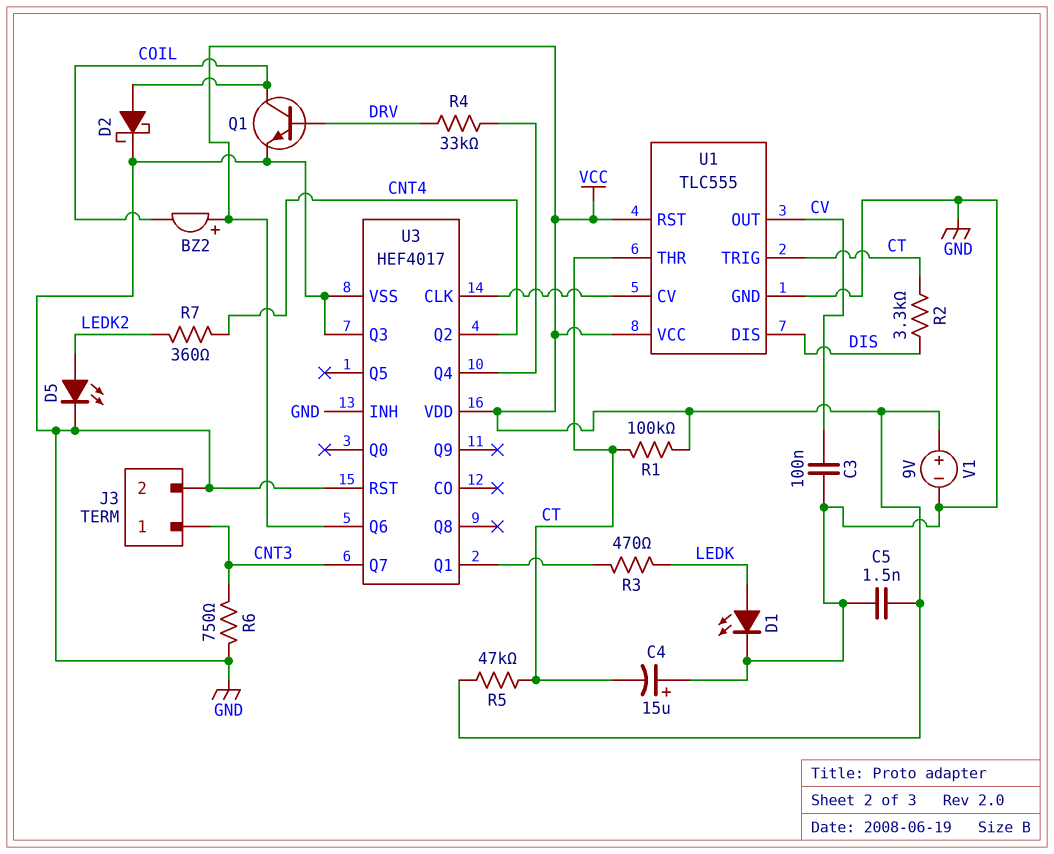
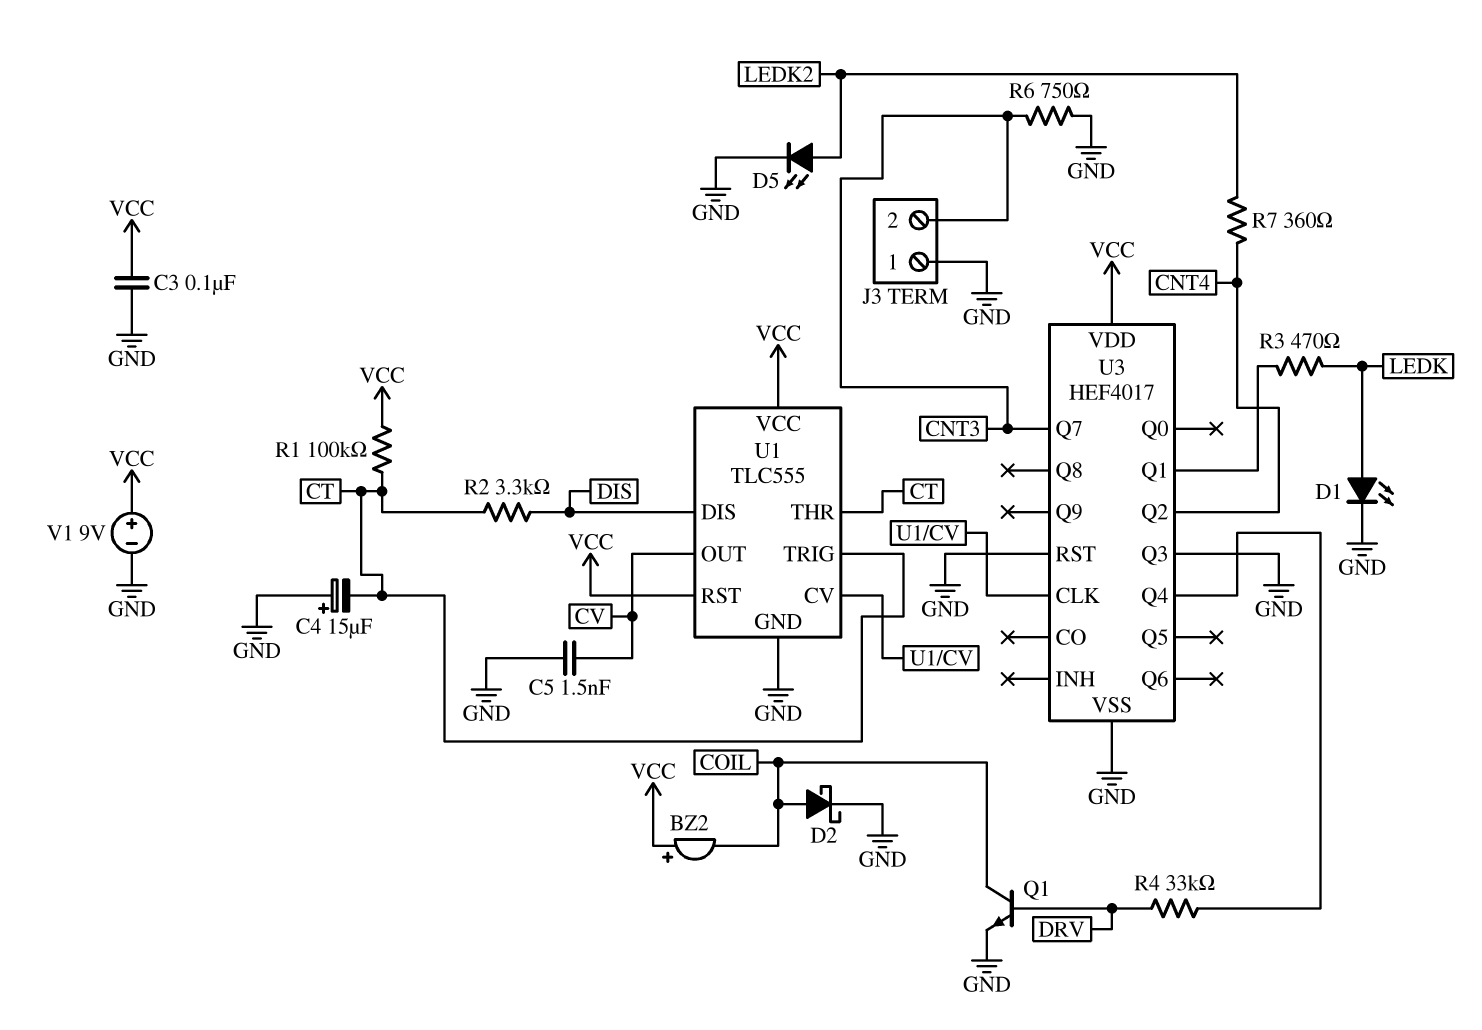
C3: 100nF (CV, GND) -> 100nF (GND, VCC)
C5: 1.5nF (GND, VCC) -> 1.5nF (CV, GND)
J3 pin 1: CNT3 -> GND
J3 pin 2: GND -> CNT3
R5: 47k (CT, VCC) -> none
U3 pin INH: GND -> none
U3 pin Q6: VCC -> none

